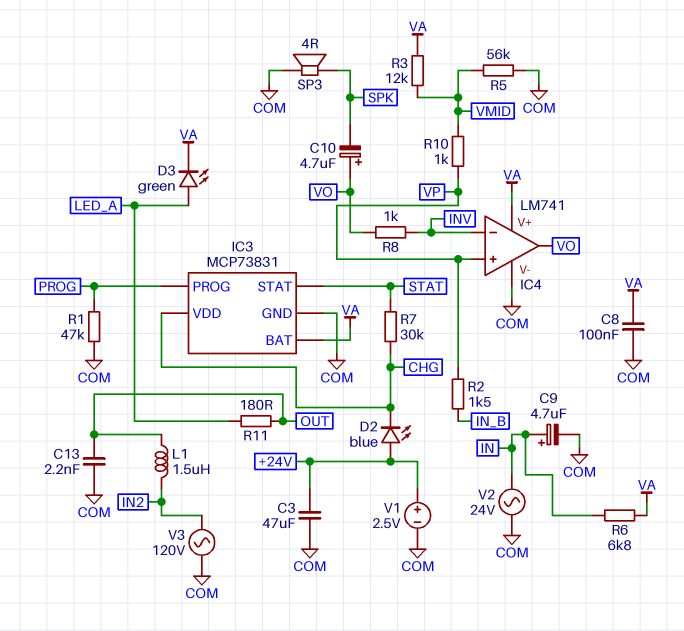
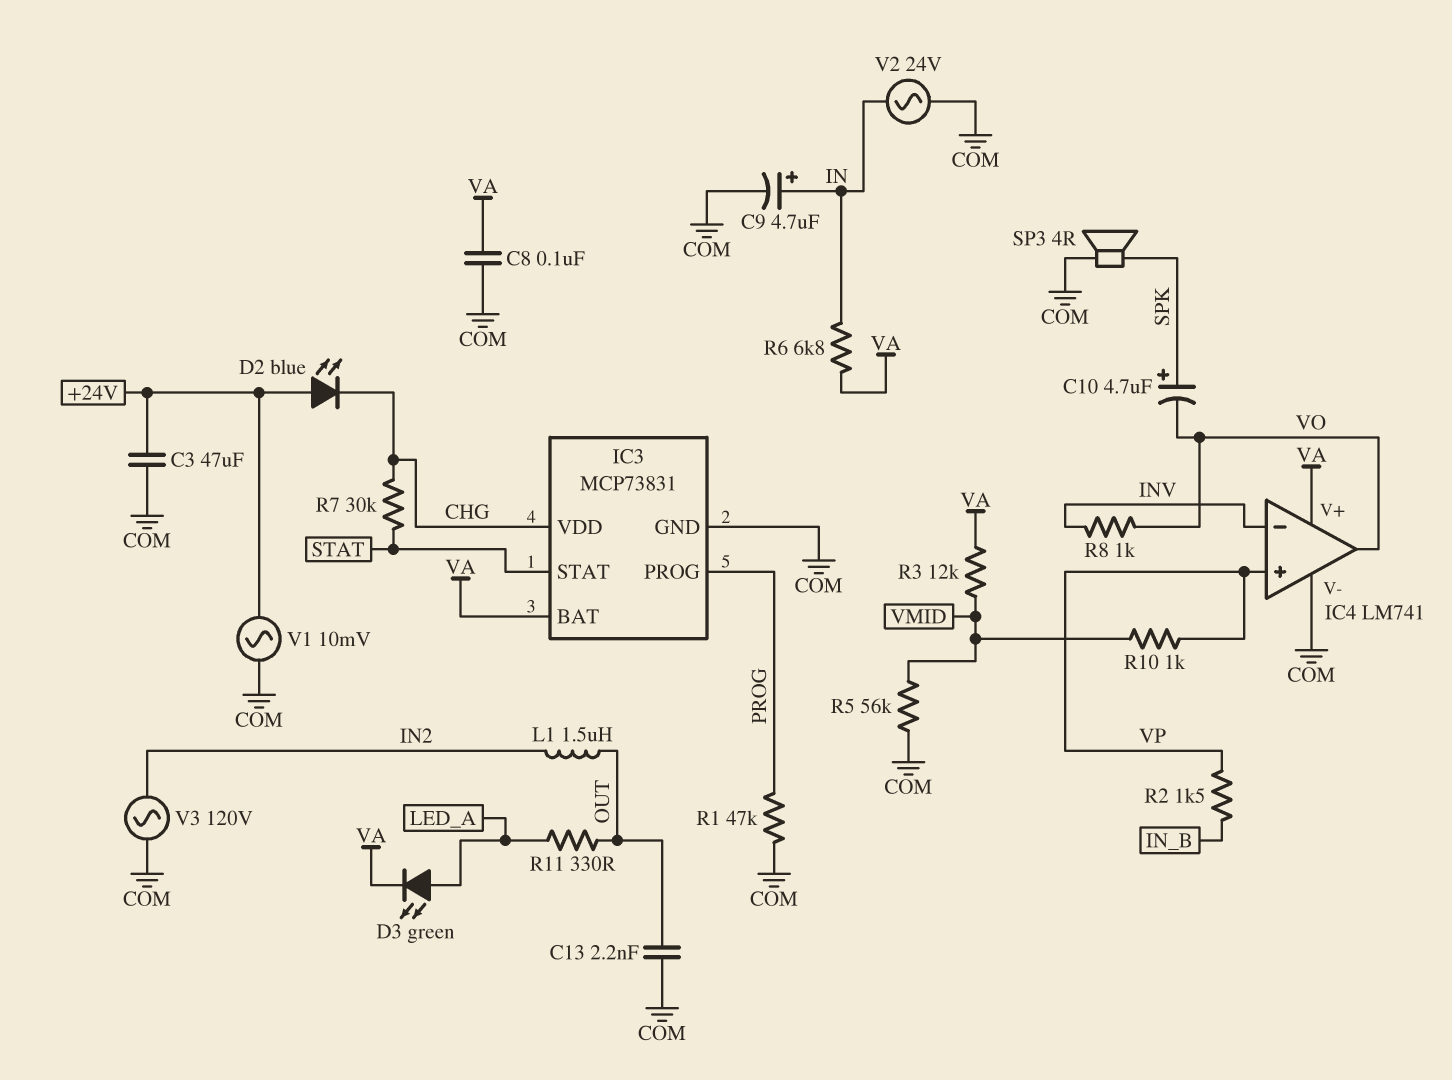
C10: 4.7uF (plus VO, minus SPK) -> 4.7uF (plus SPK, minus VO)
R11: 180 (LED_A, OUT) -> 330 (LED_A, OUT)
V1: 2.5V (plus +24V, minus COM) -> AC 10mV (+24V, COM)

